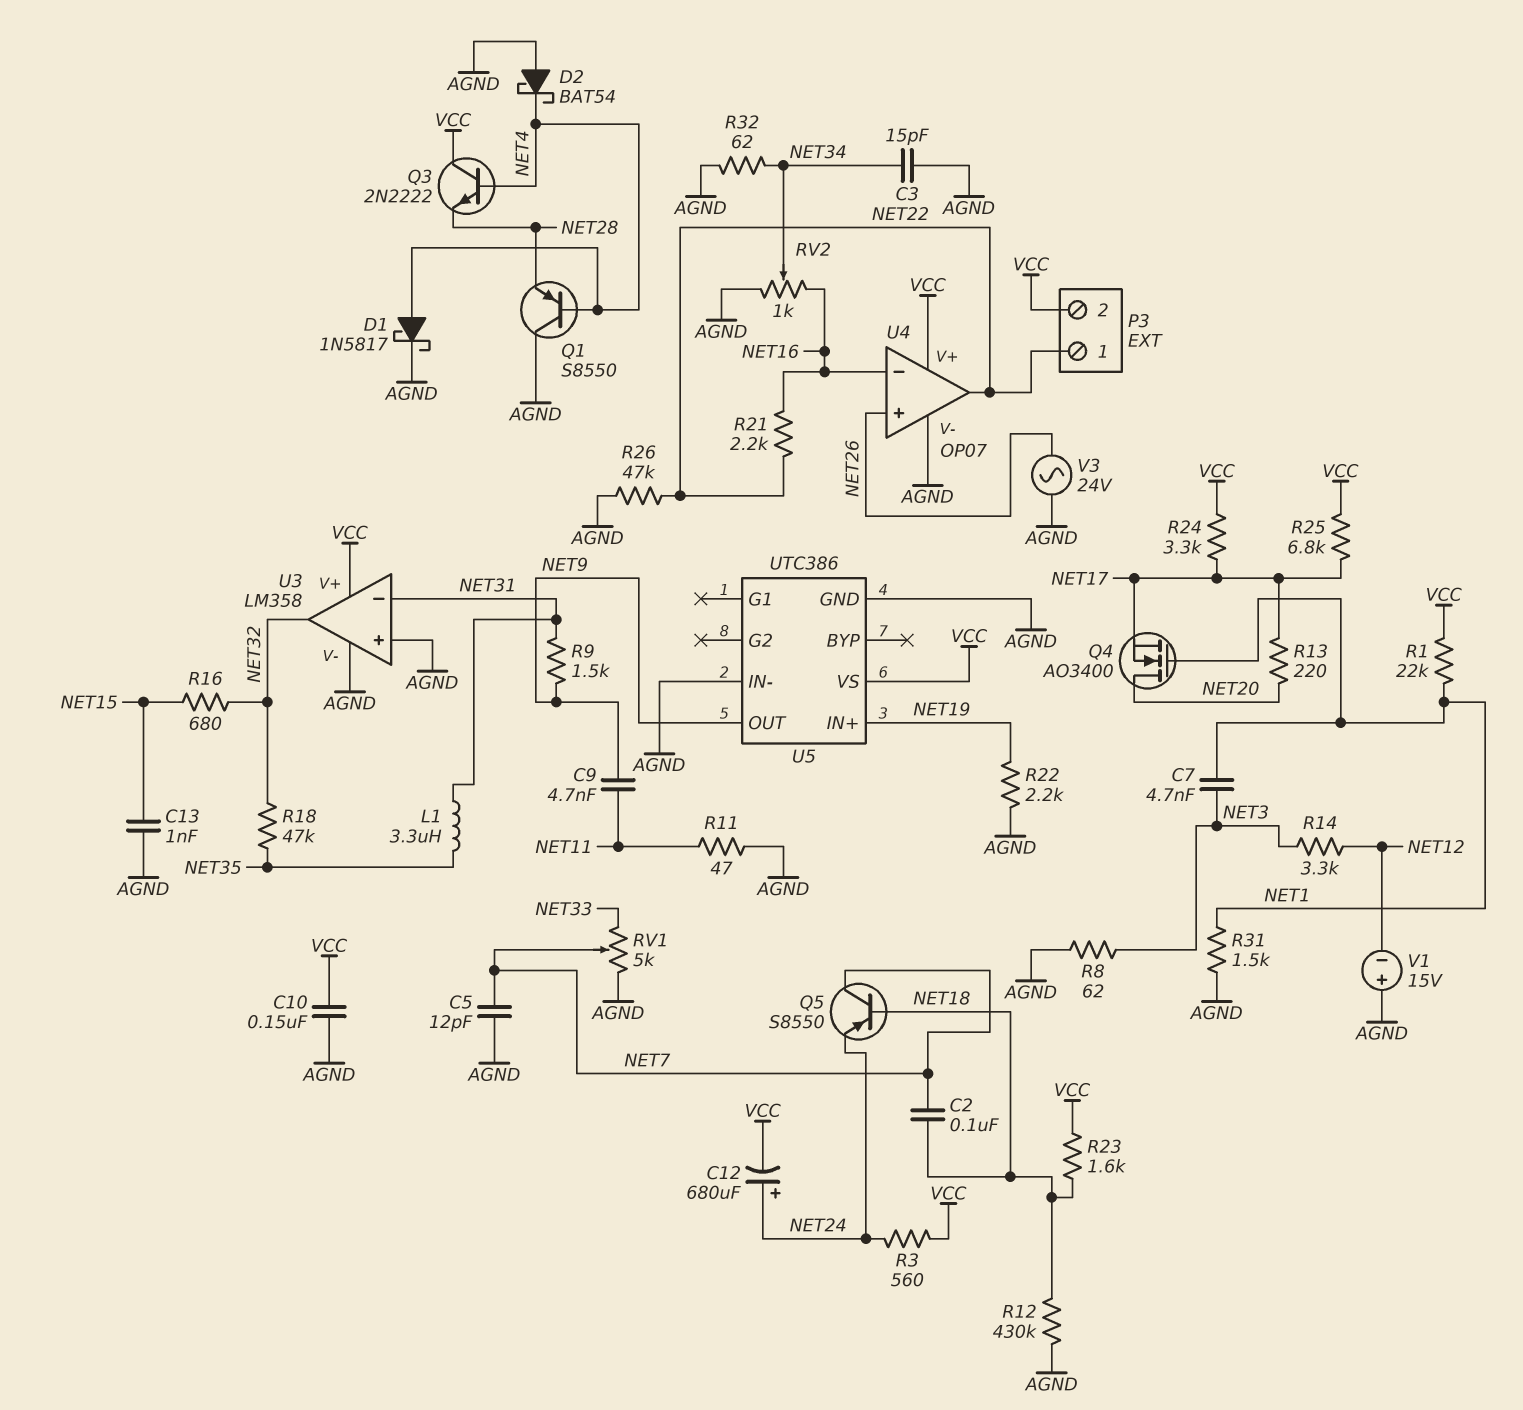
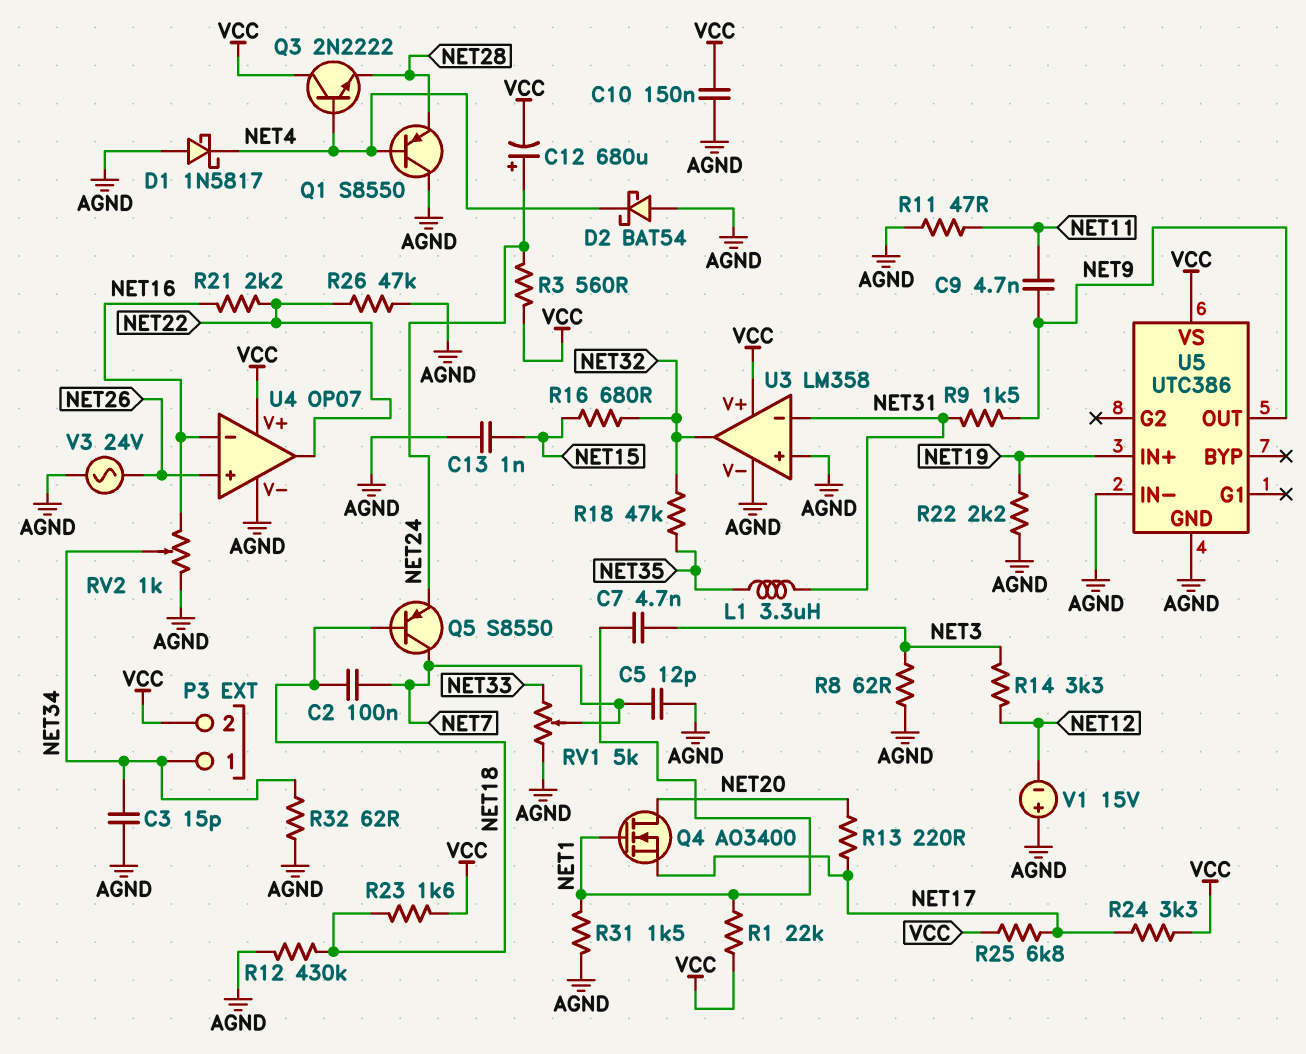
D1: schottky 1N5817 (A NET4, K AGND) -> schottky 1N5817 (A AGND, K NET4)
P3 pin 1: NET22 -> NET34

